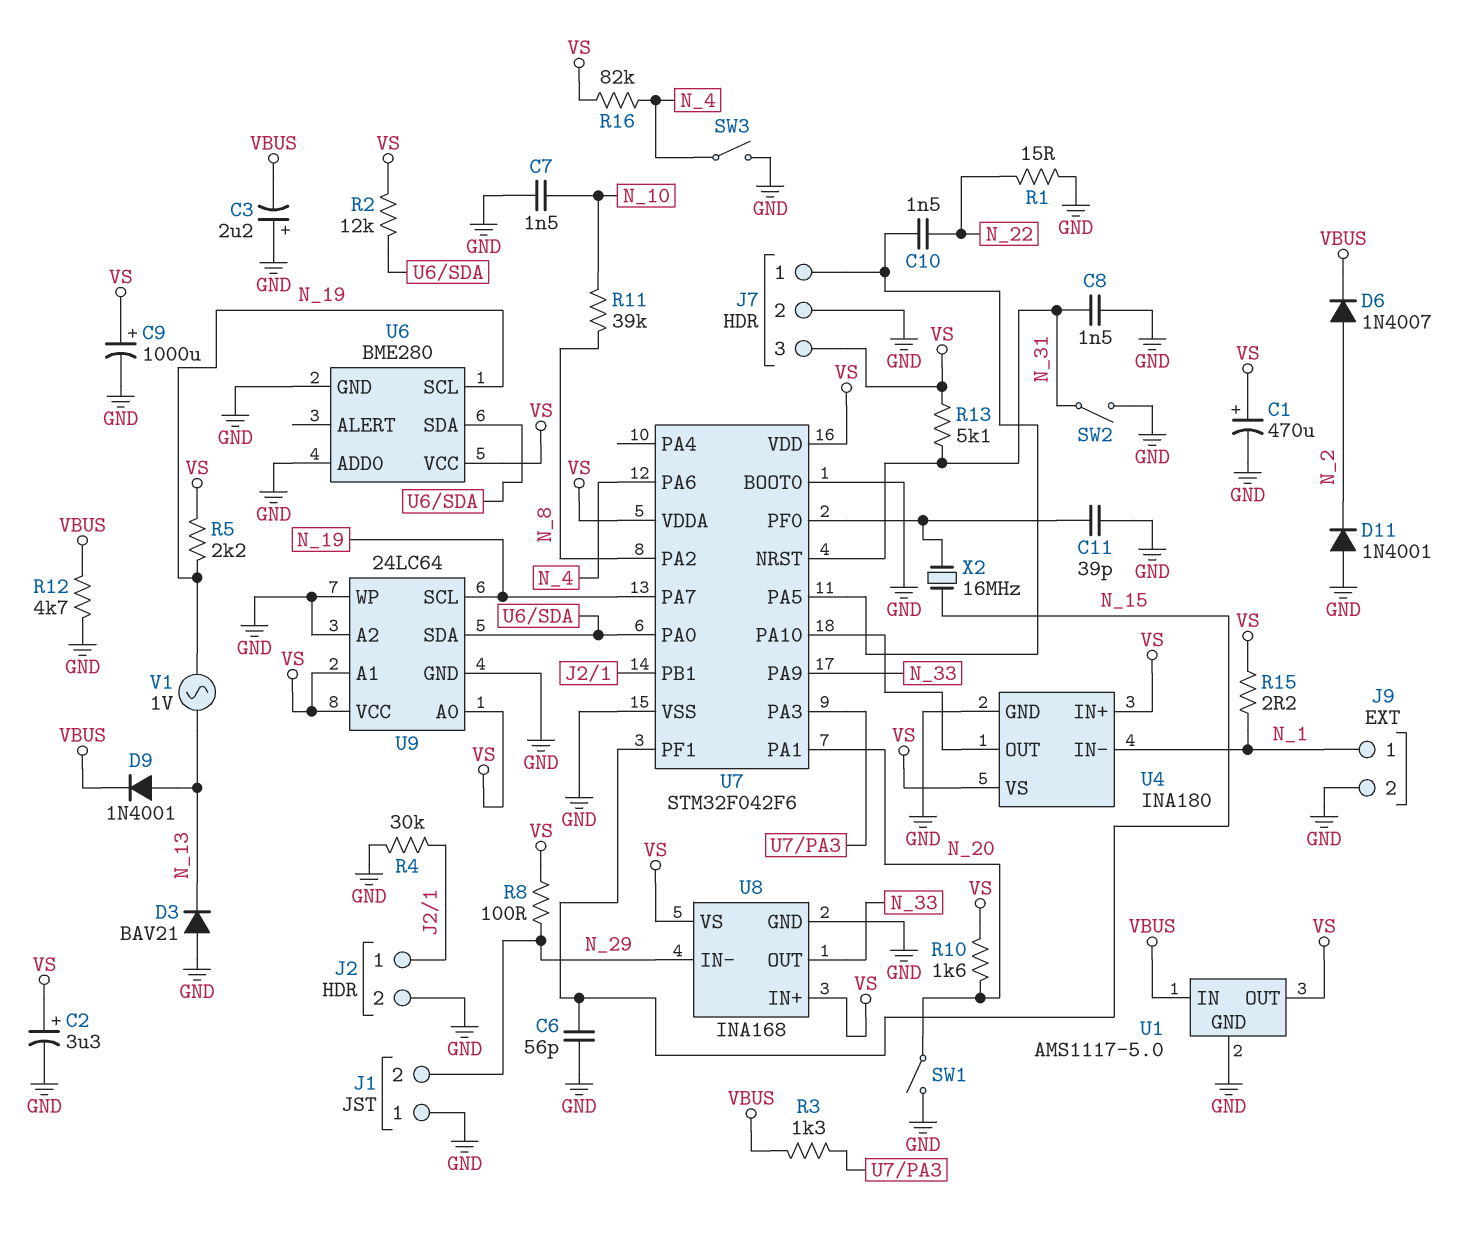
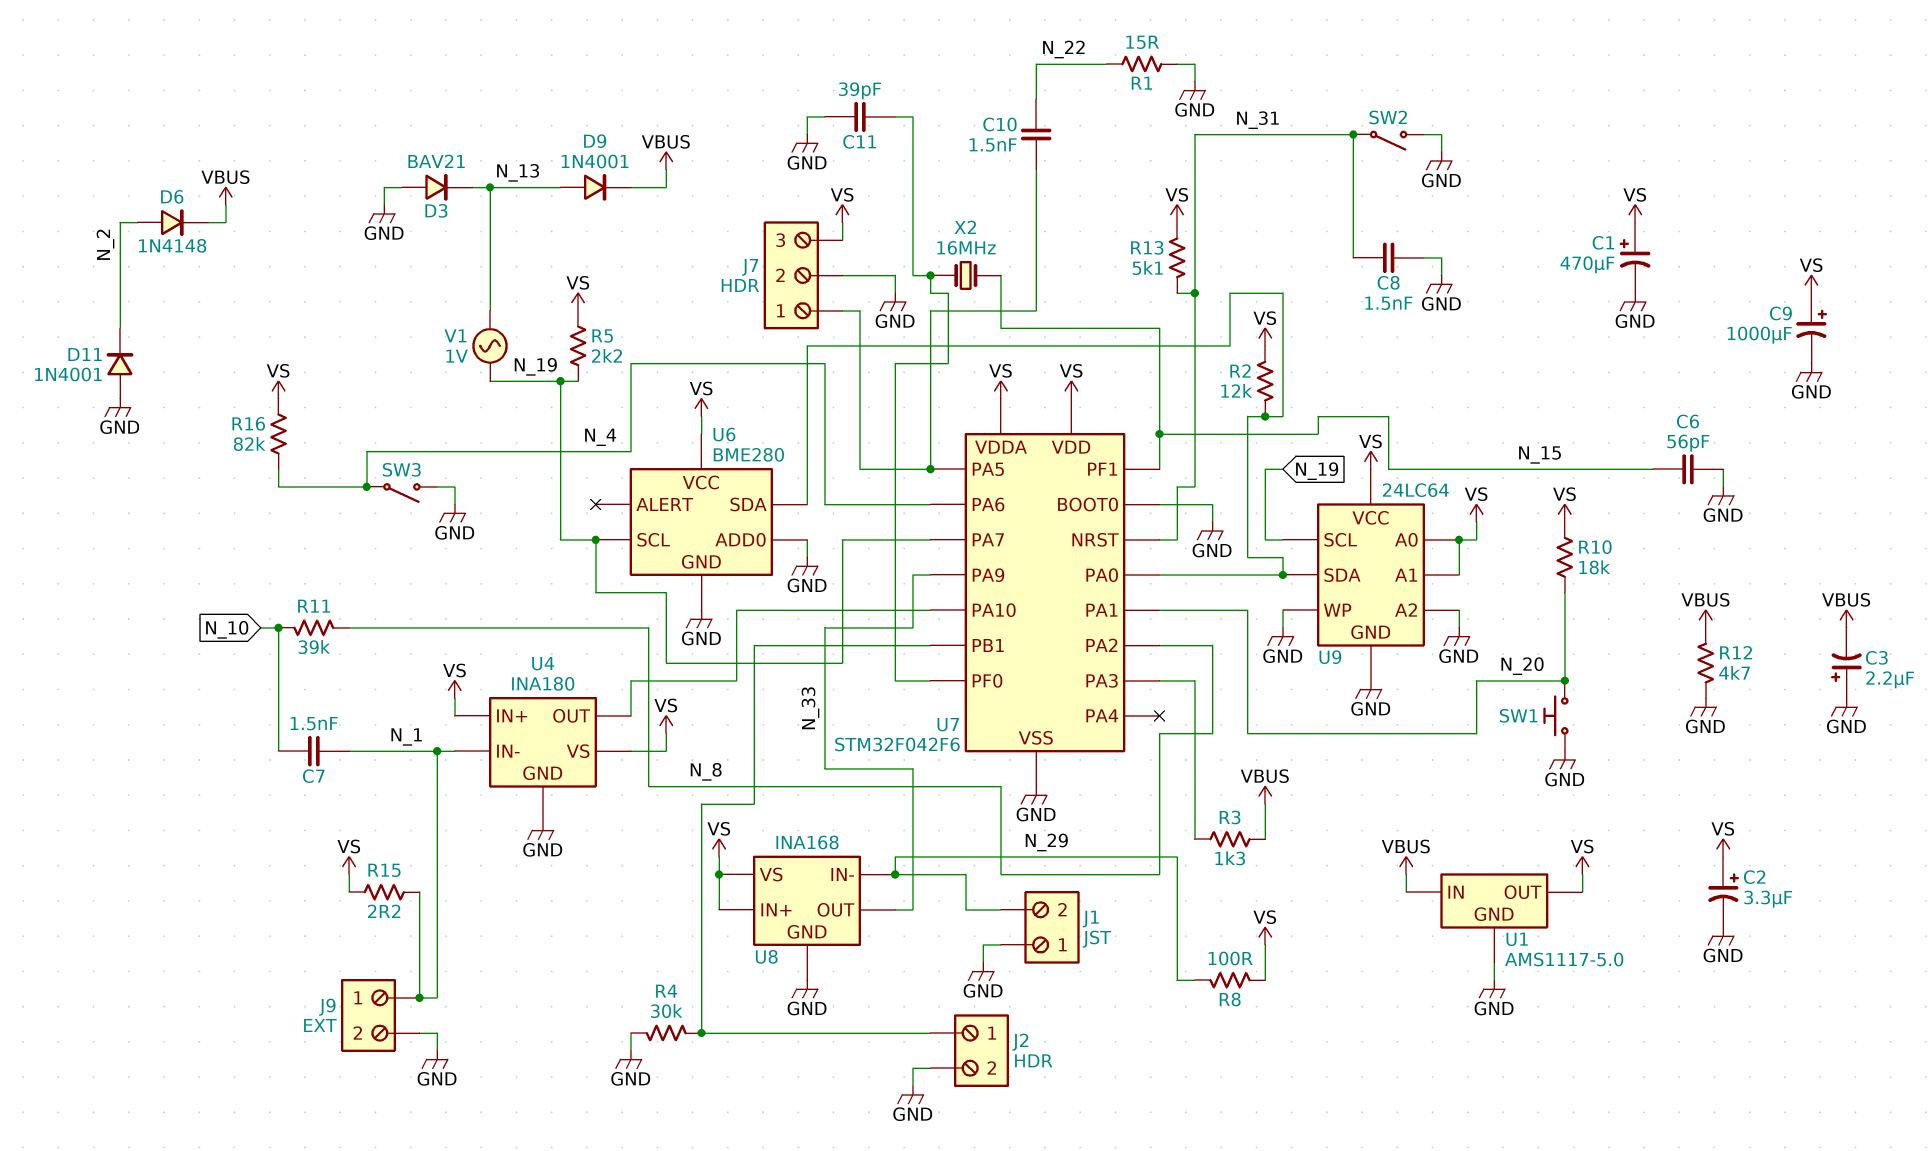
C7: 1.5nF (GND, N_10) -> 1.5nF (N_1, N_10)
D6: diode 1N4007 (A N_2, K VBUS) -> diode 1N4148 (A N_2, K VBUS)
R10: 1.6k (N_20, VS) -> 18k (N_20, VS)
SW1: switch (GND, N_20) -> button (GND, N_20)

